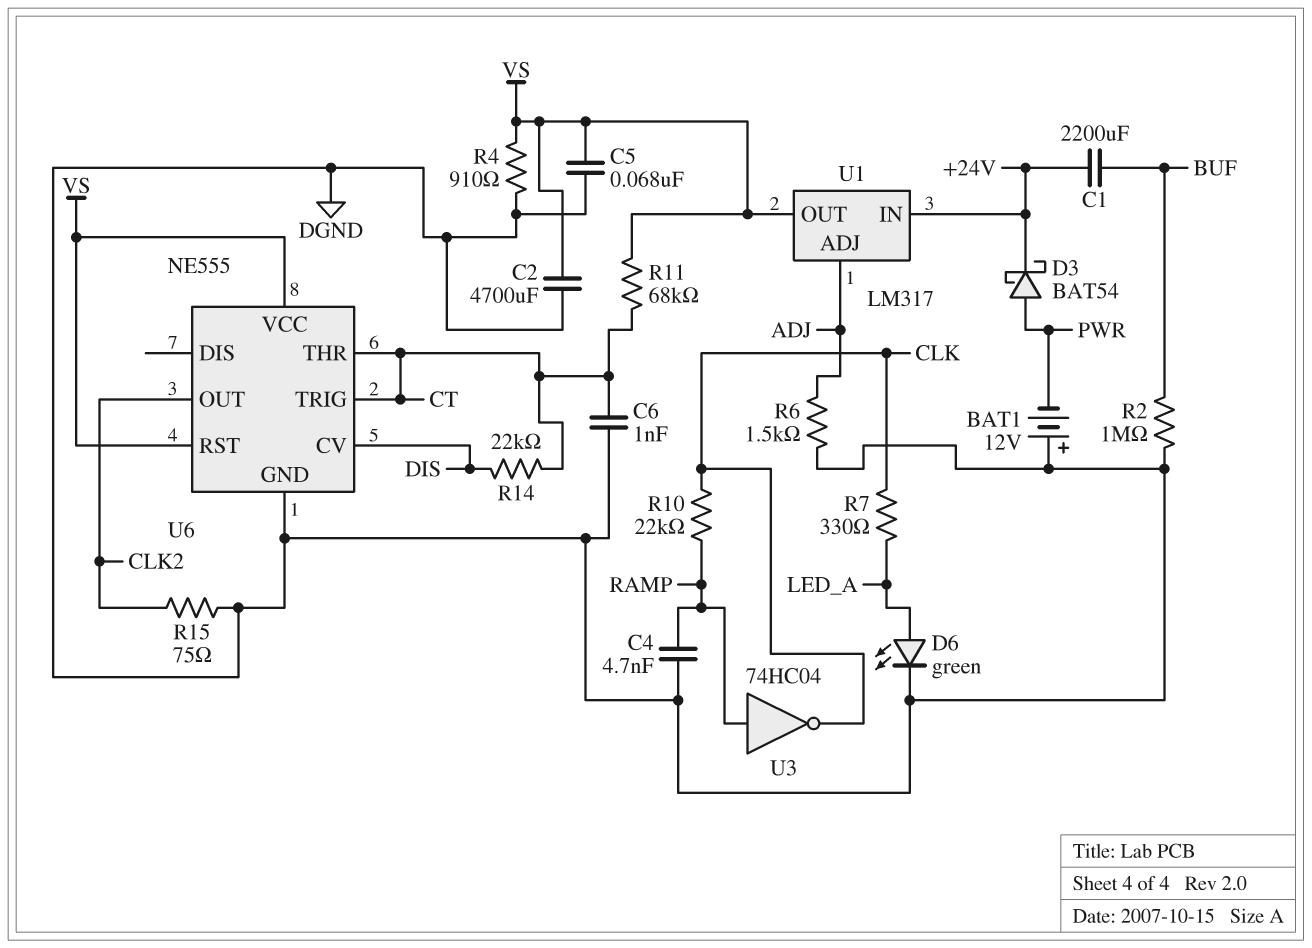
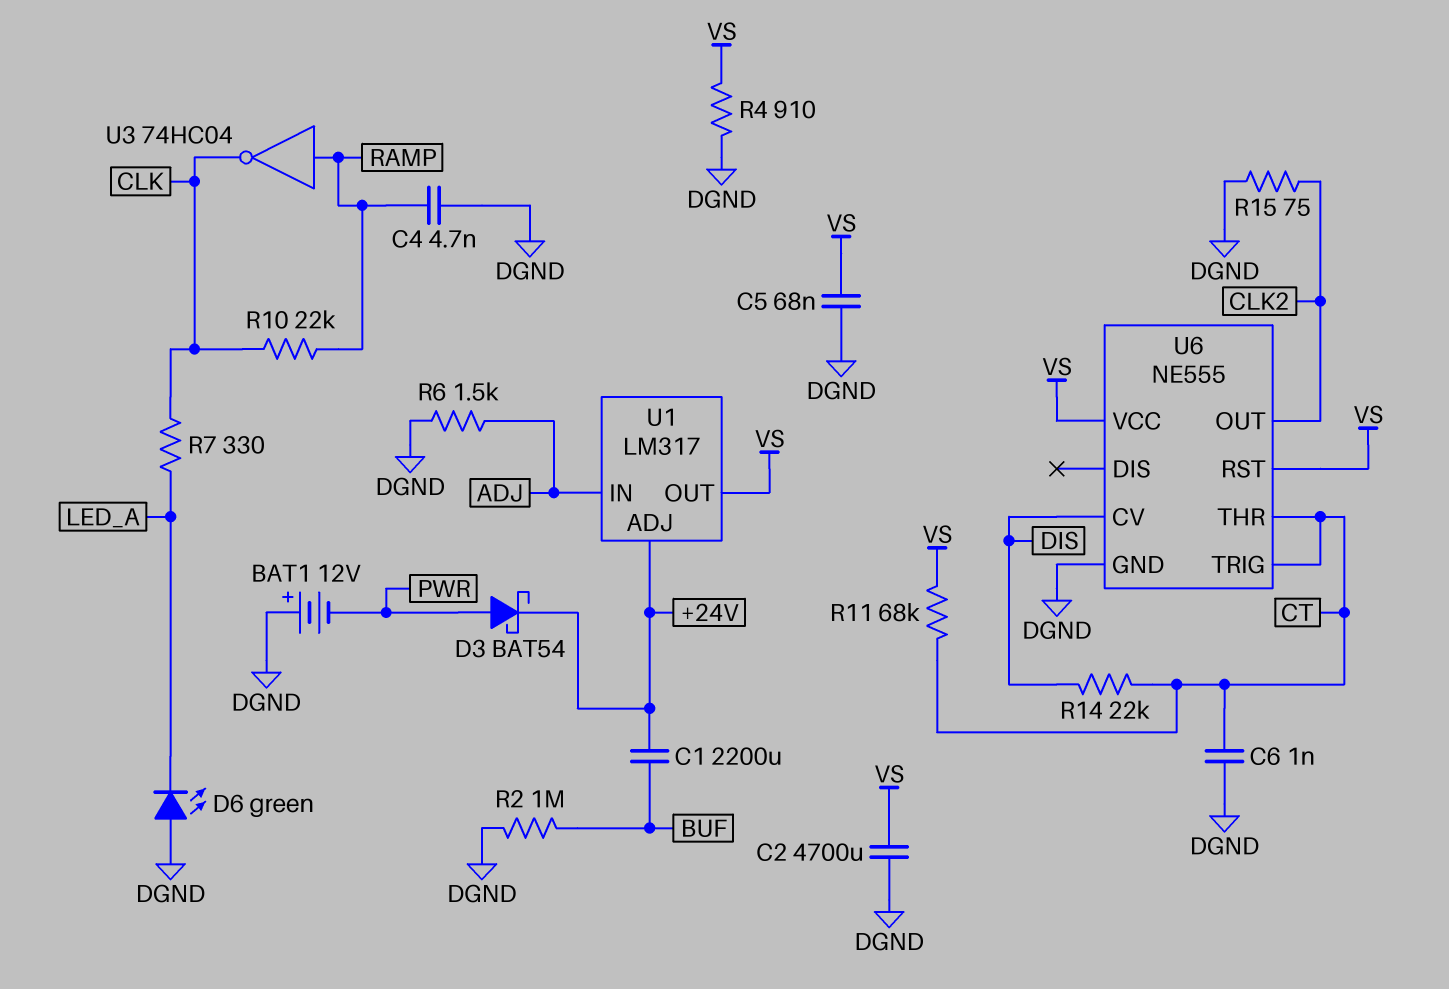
D6: LED green (A LED_A, K DGND) -> LED green (A DGND, K LED_A)
U1 pin ADJ: ADJ -> +24V
U1 pin IN: +24V -> ADJ

